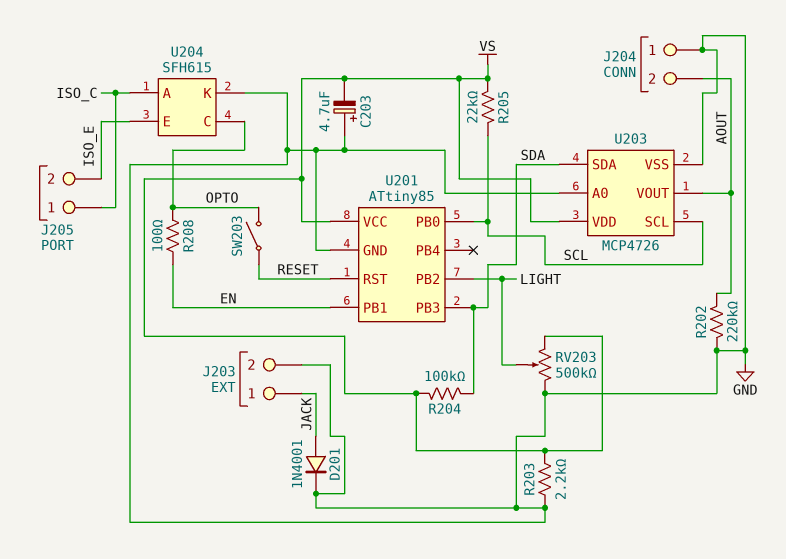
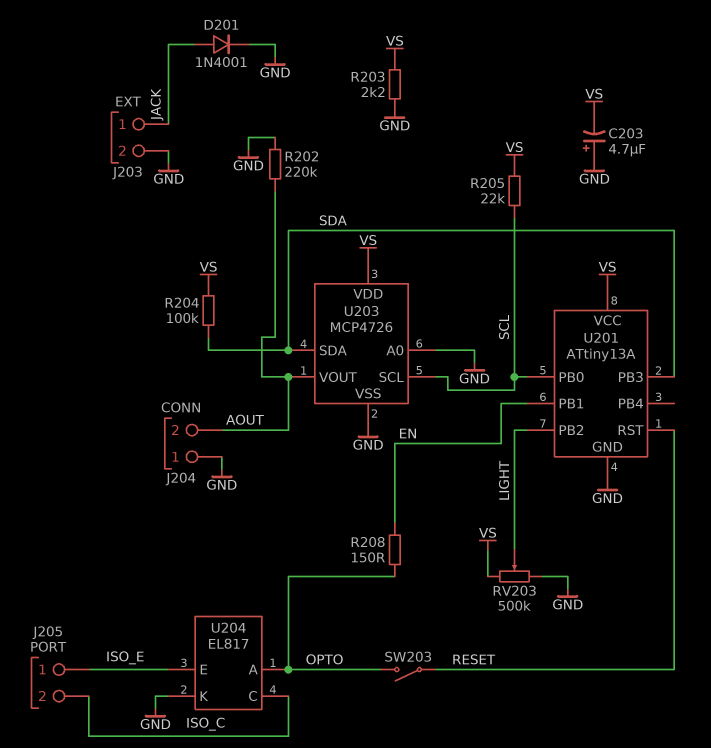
J205 pin 1: ISO_C -> ISO_E
J205 pin 2: ISO_E -> ISO_C
R208: 100 (EN, OPTO) -> 150 (EN, OPTO)
U201: ATtiny85 -> ATtiny13A
U204: SFH615 -> EL817
U204 pin A: ISO_C -> OPTO
U204 pin C: OPTO -> ISO_C

